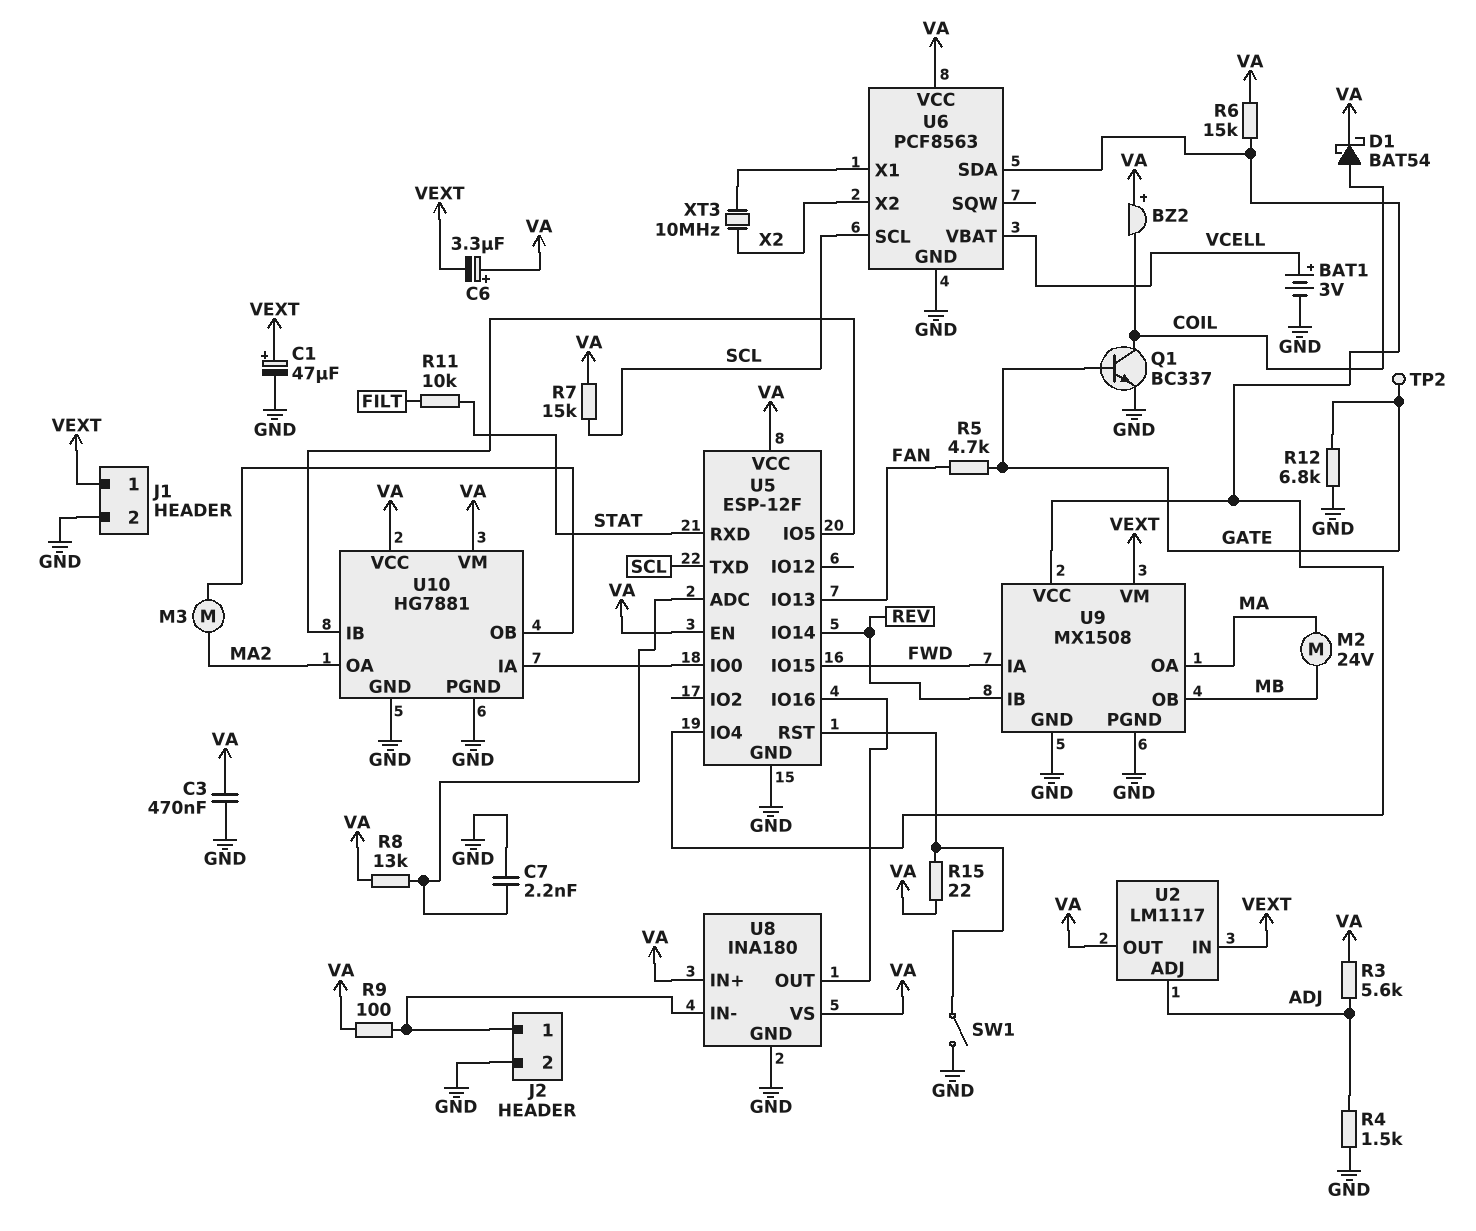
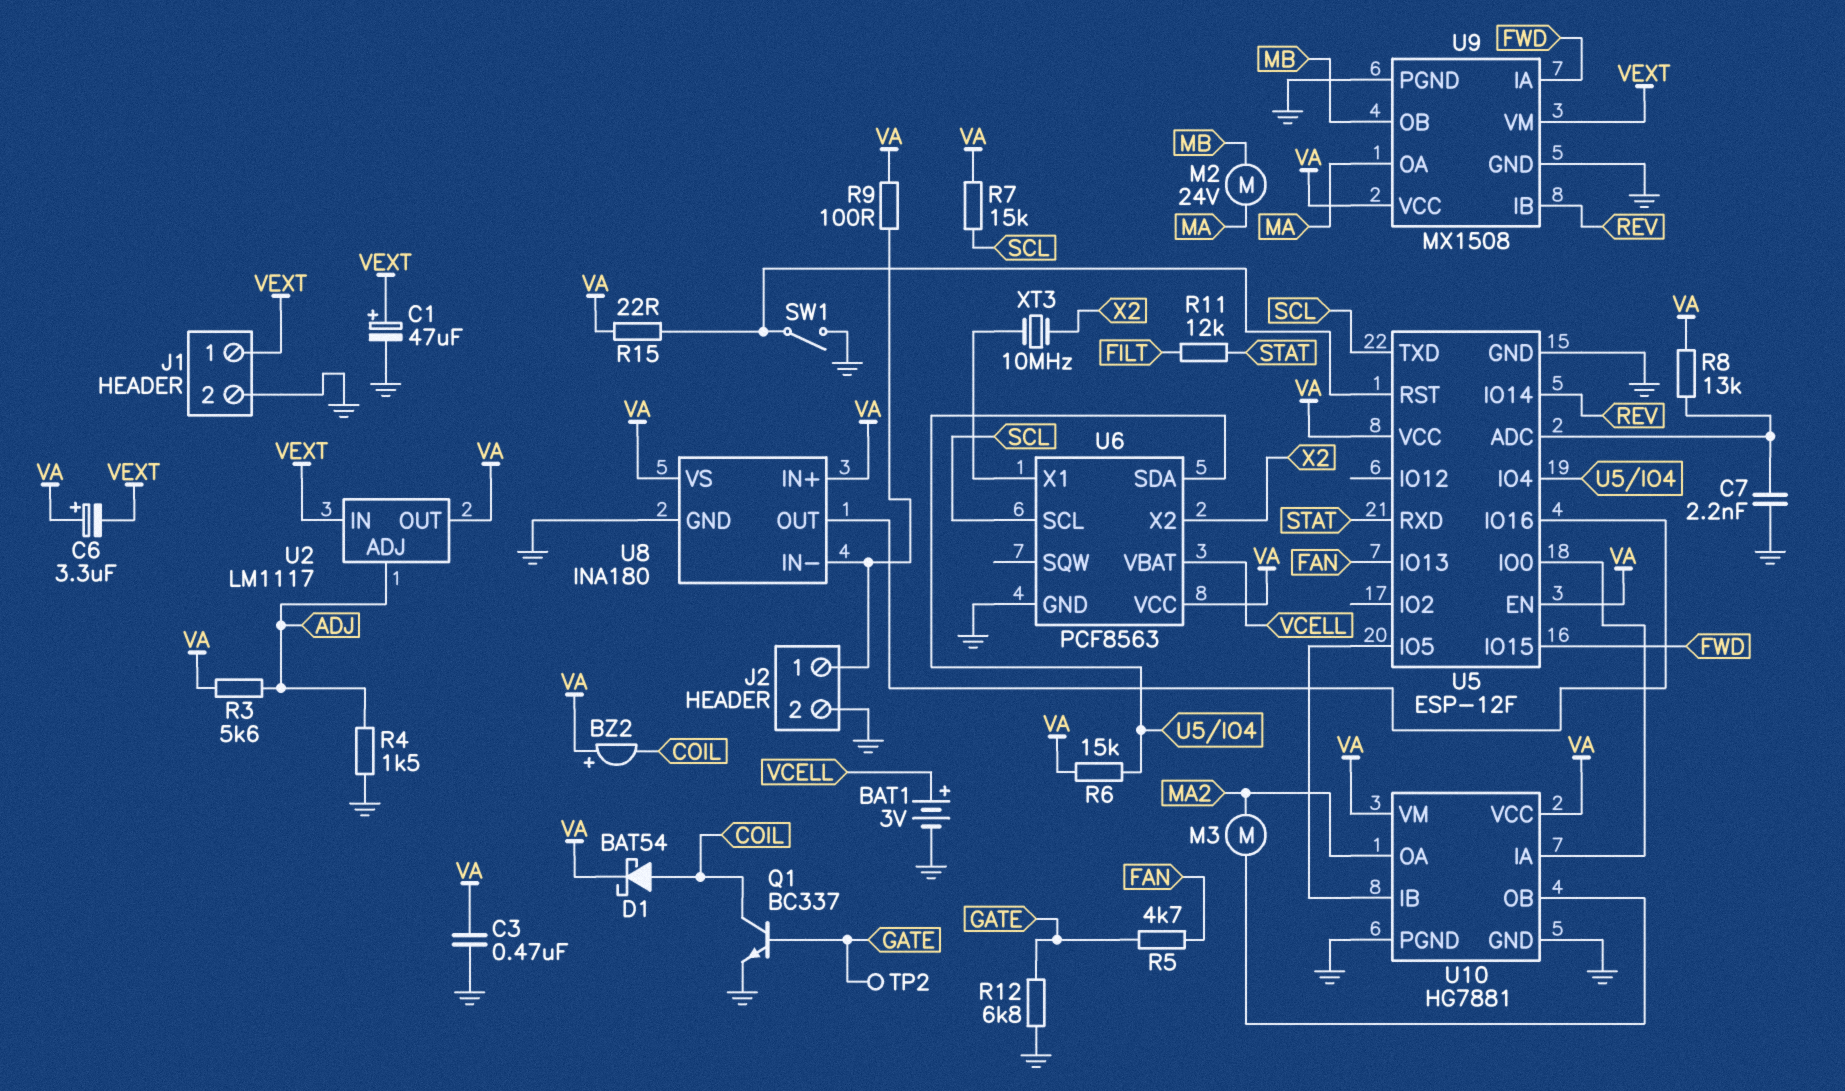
R11: 10k (FILT, STAT) -> 12k (FILT, STAT)
U9 pin VCC: U5/IO4 -> VA

